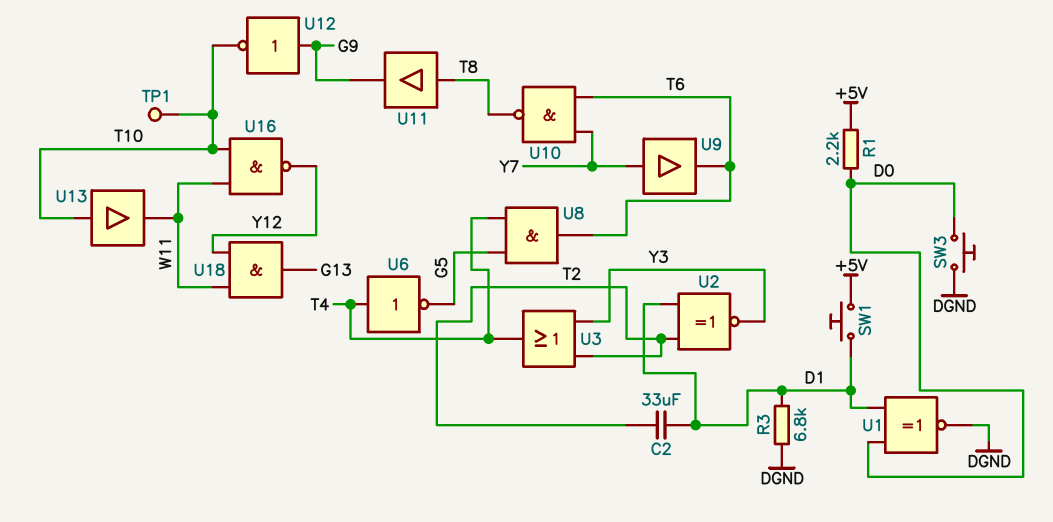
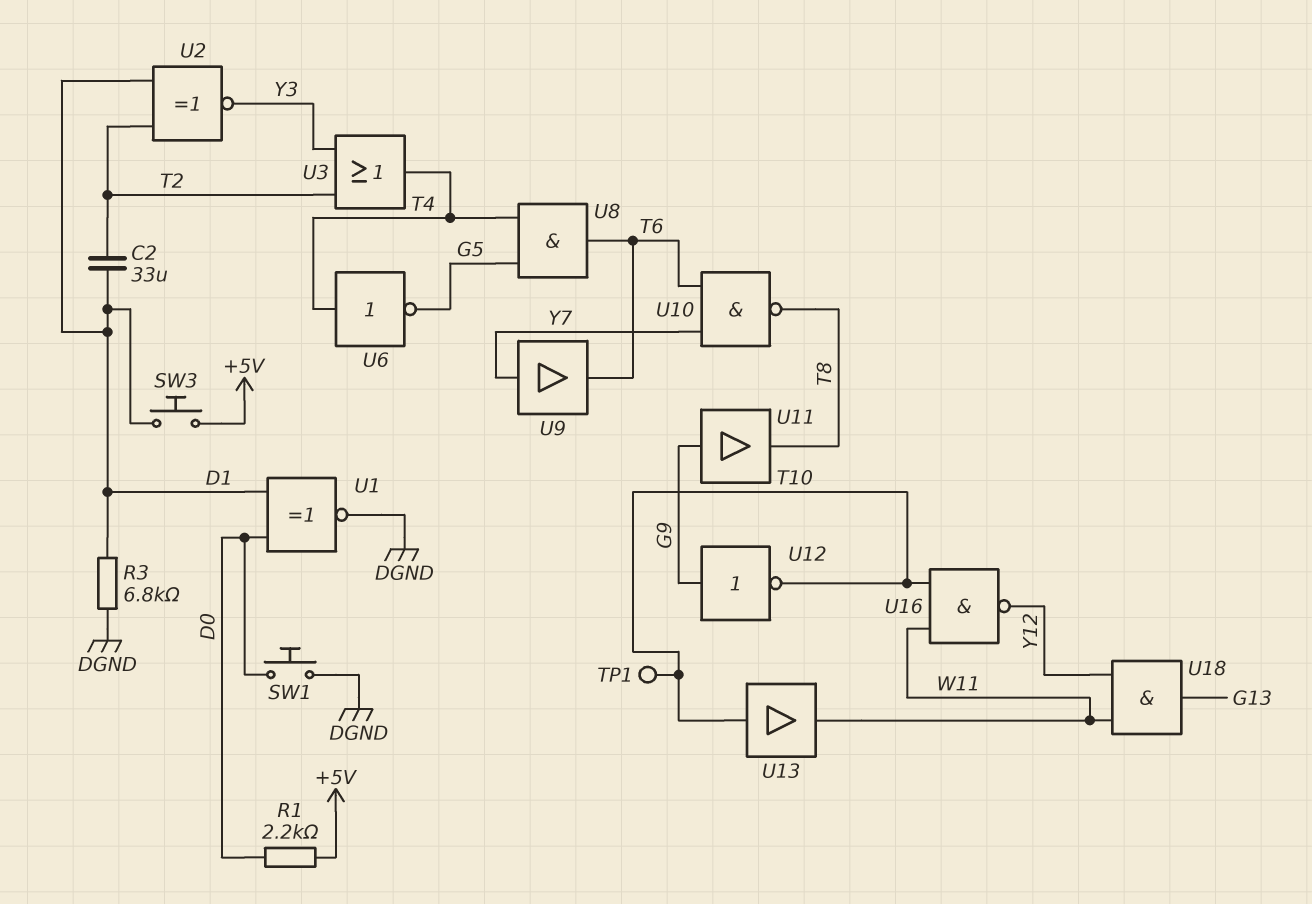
SW1: button (+5V, D1) -> button (D0, DGND)
SW3: button (D0, DGND) -> button (+5V, D1)
U11: buffer (in T8, out G9) -> buffer (in G9, out T8)

